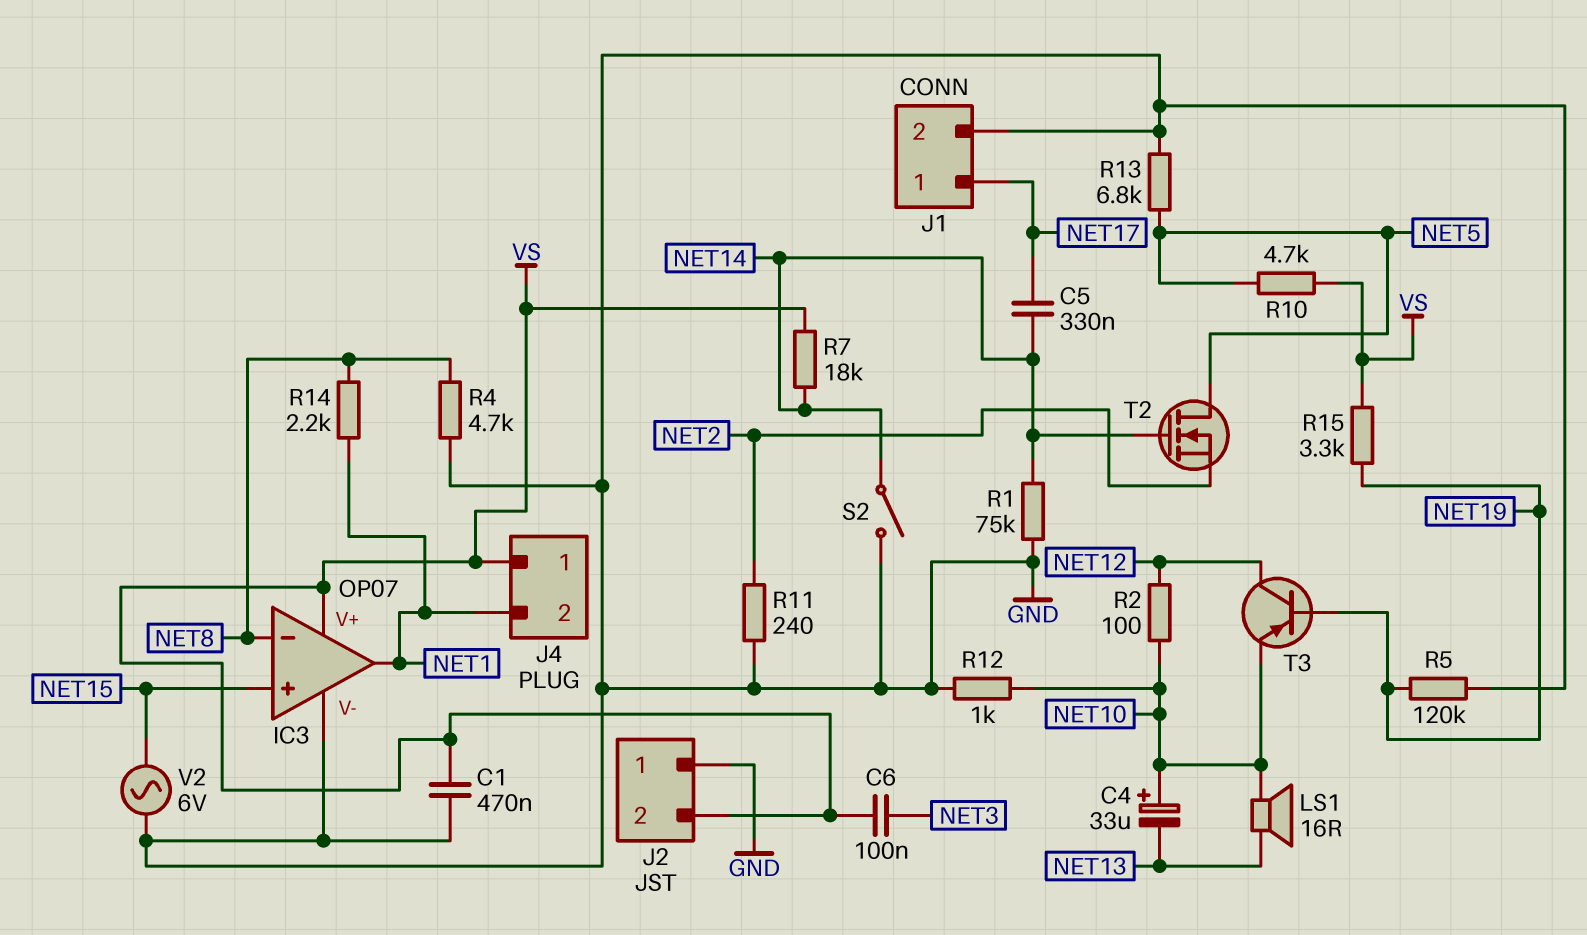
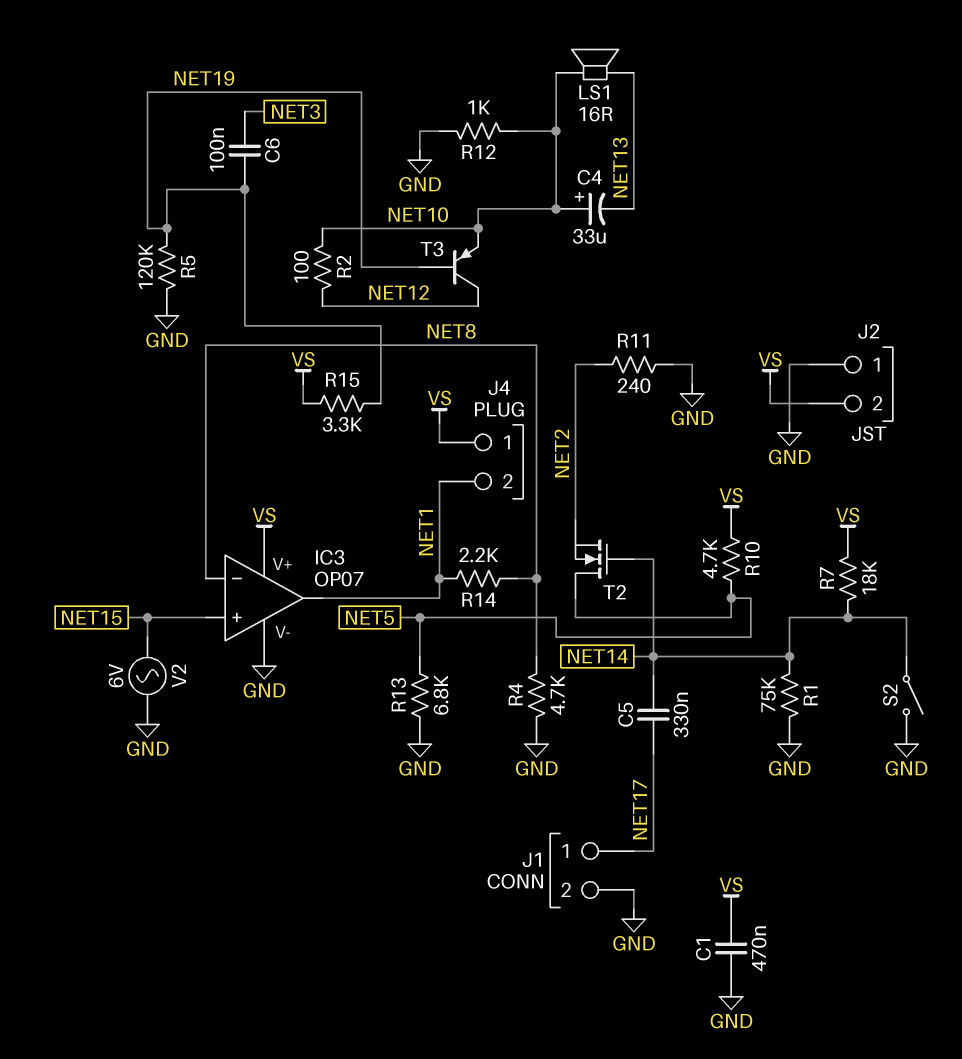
C6: 100nF (NET3, VS) -> 100nF (NET3, NET19)

